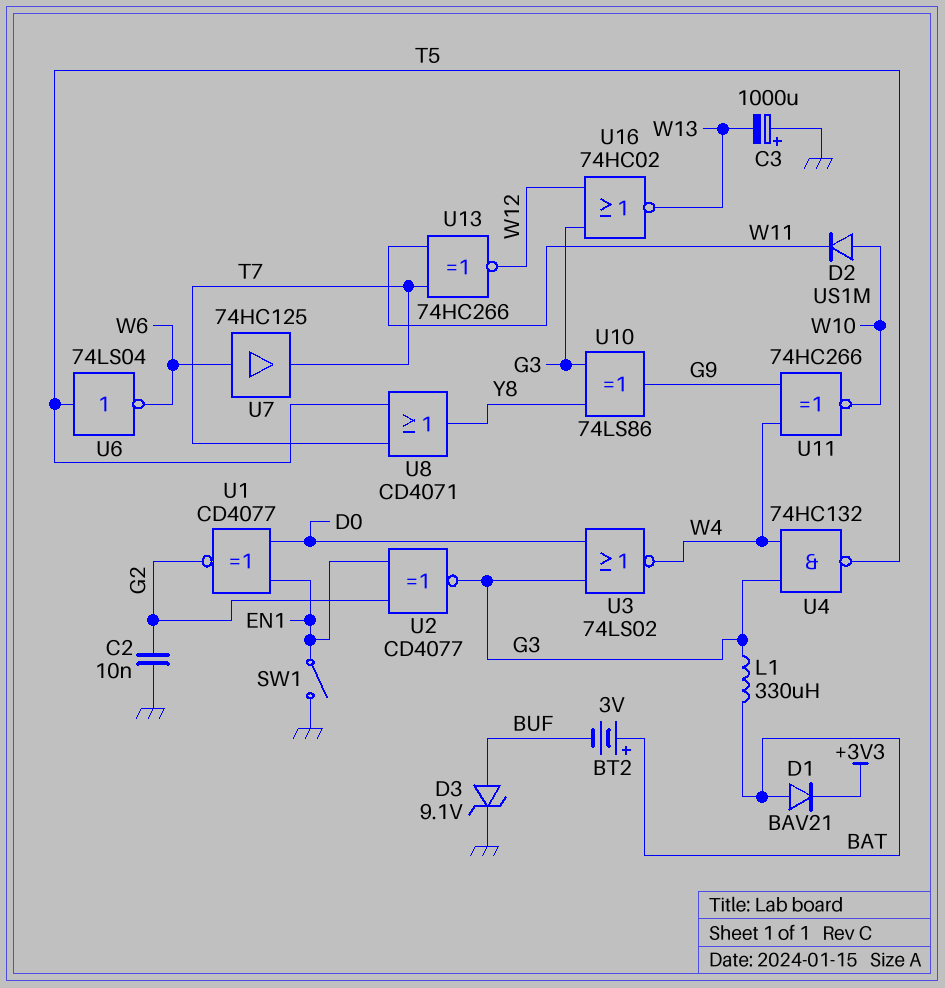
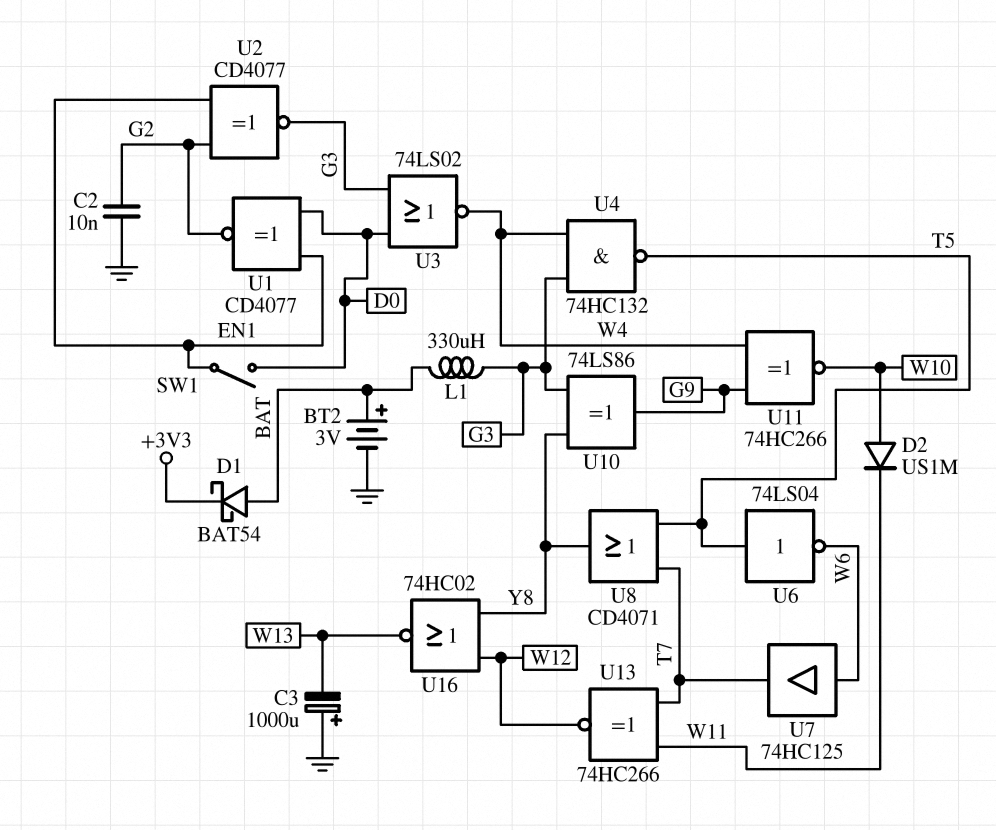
BT2: 3V (plus BAT, minus BUF) -> 3V (plus BAT, minus GND)
D1: diode BAV21 (A BAT, K +3V3) -> schottky BAT54 (A BAT, K +3V3)
D3: zener 9.1V (A BUF, K GND) -> none
SW1: switch (EN1, GND) -> switch (D0, EN1)
U16: NOR 74HC02 (in G3, in W12, out W13) -> NOR 74HC02 (in W12, in Y8, out W13)

